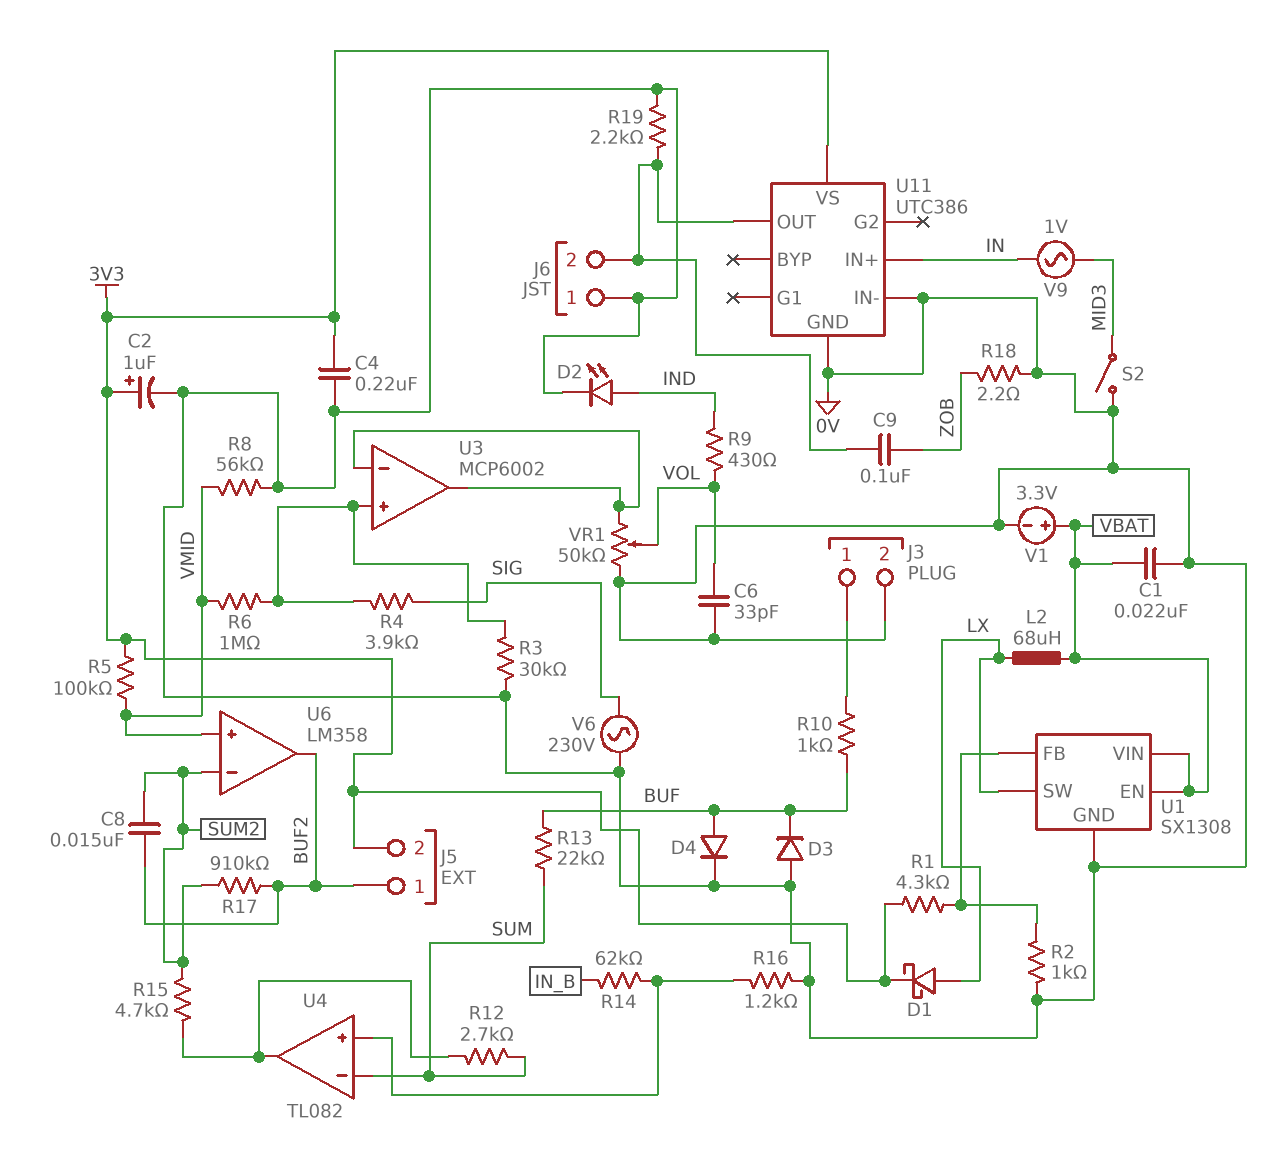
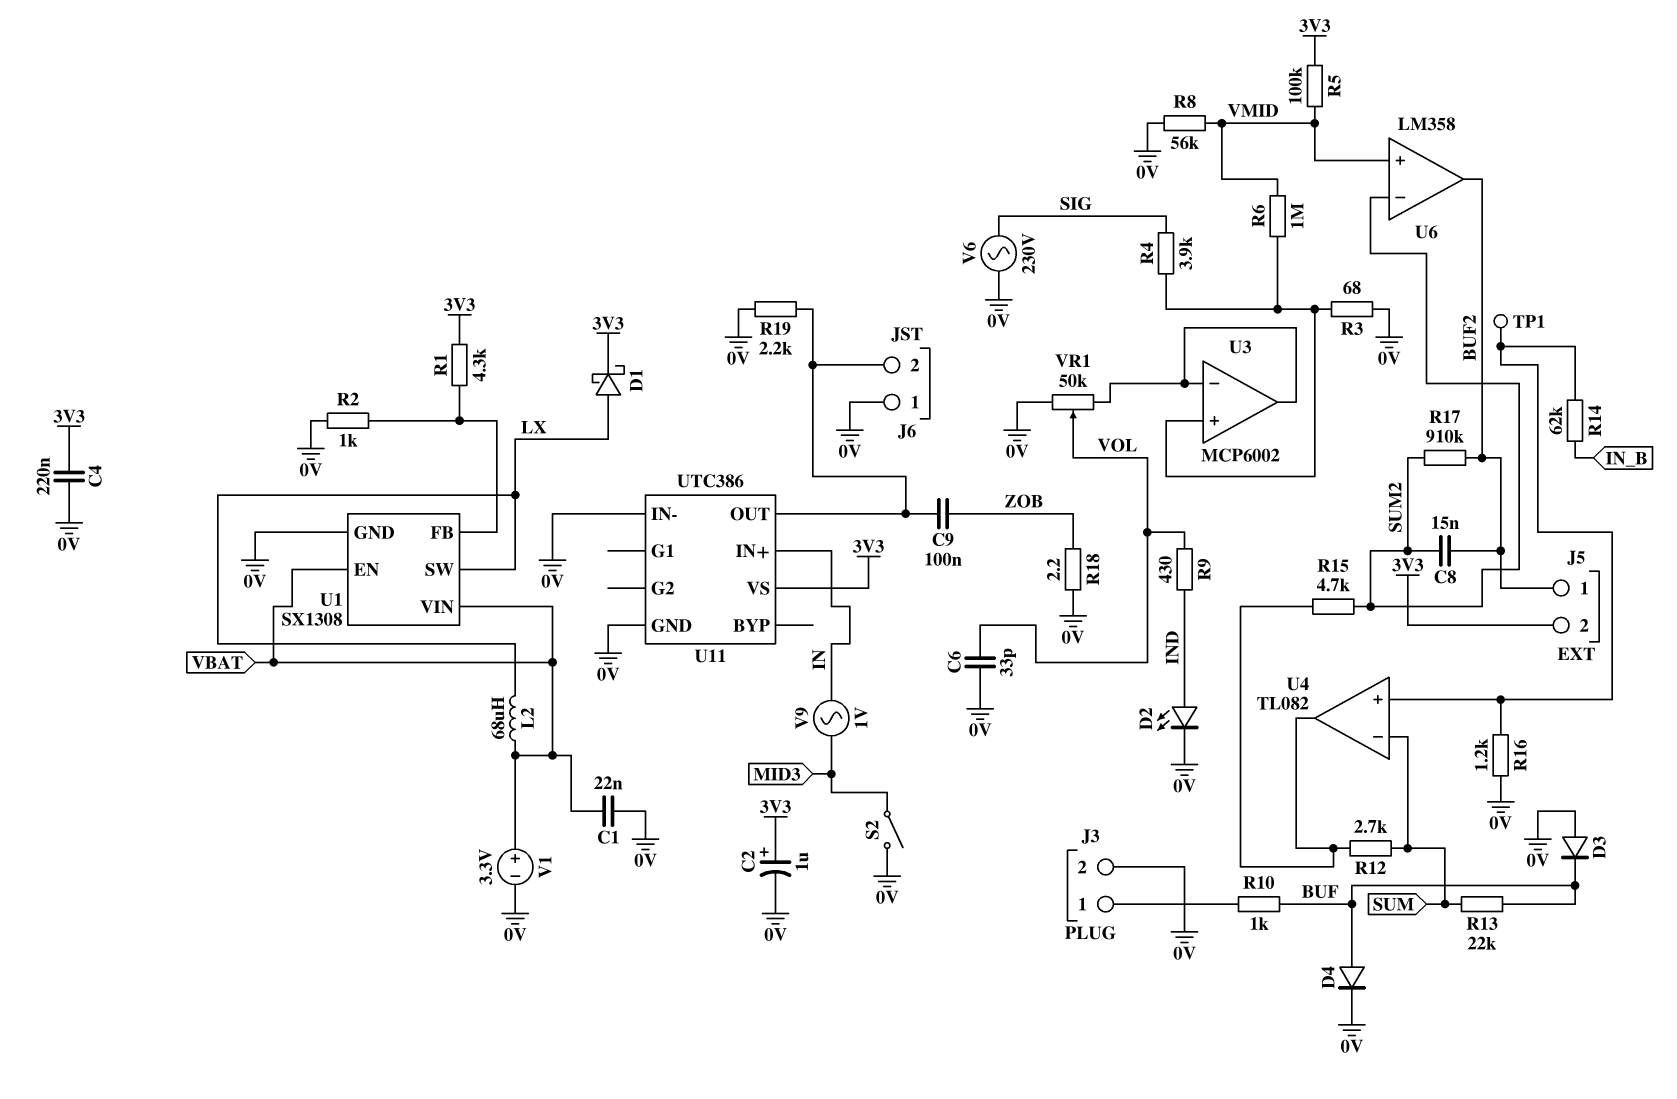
R3: 30k (0V, U3/in+) -> 68 (0V, U3/in+)
TP1: none -> test point (U4/in+)

